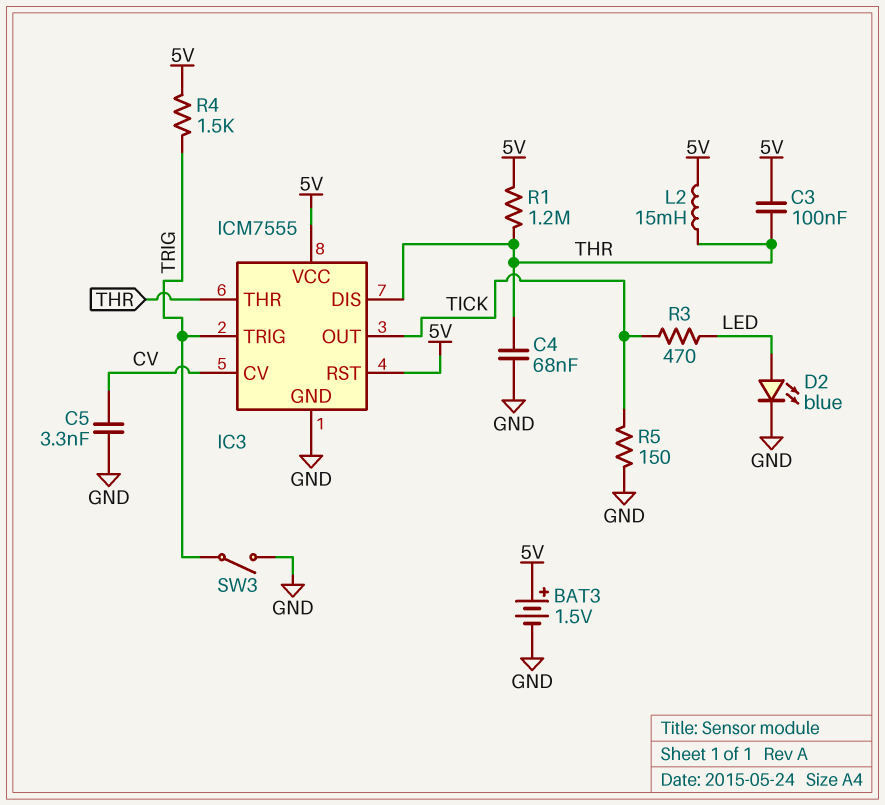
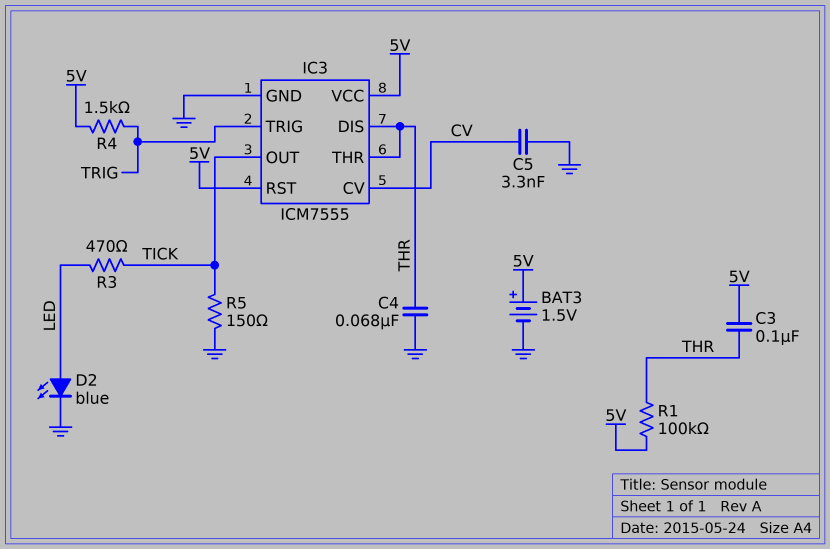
L2: 15mH (5V, THR) -> none
R1: 1.2M (5V, THR) -> 100k (5V, THR)
SW3: switch (GND, TRIG) -> none

